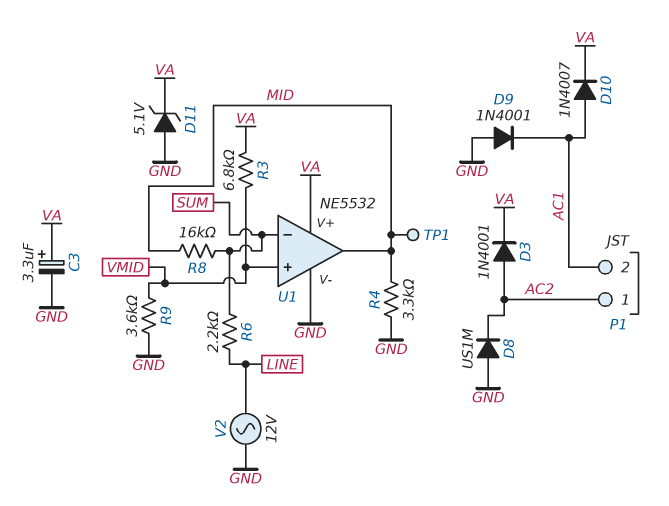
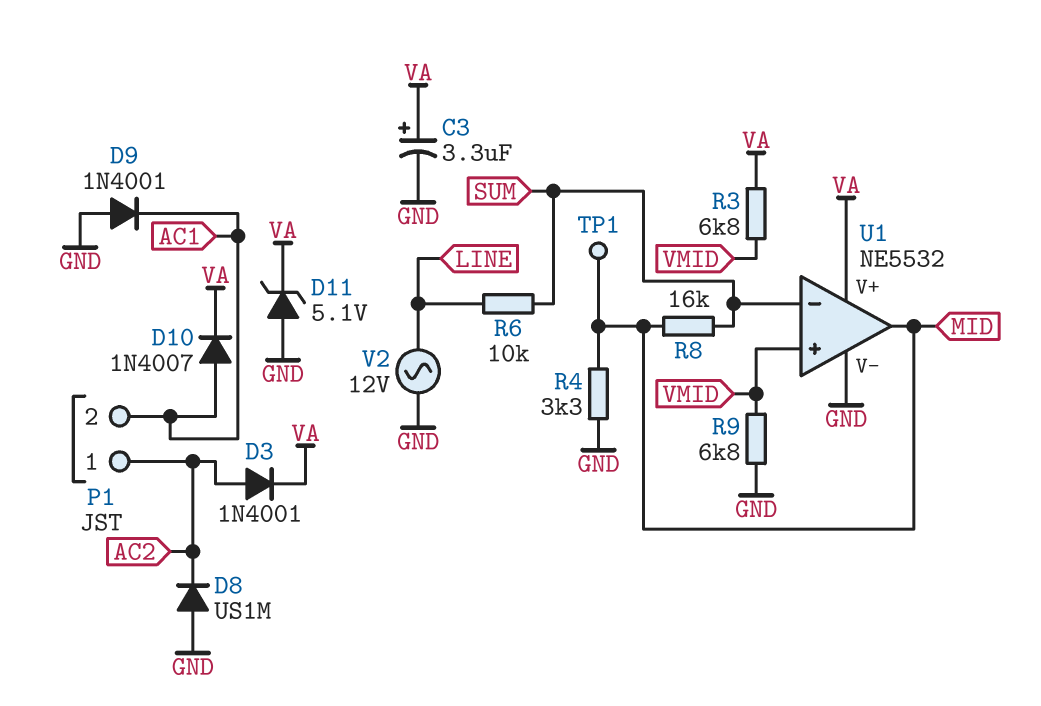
R6: 2.2k (LINE, SUM) -> 10k (LINE, SUM)
R9: 3.6k (GND, VMID) -> 6.8k (GND, VMID)

